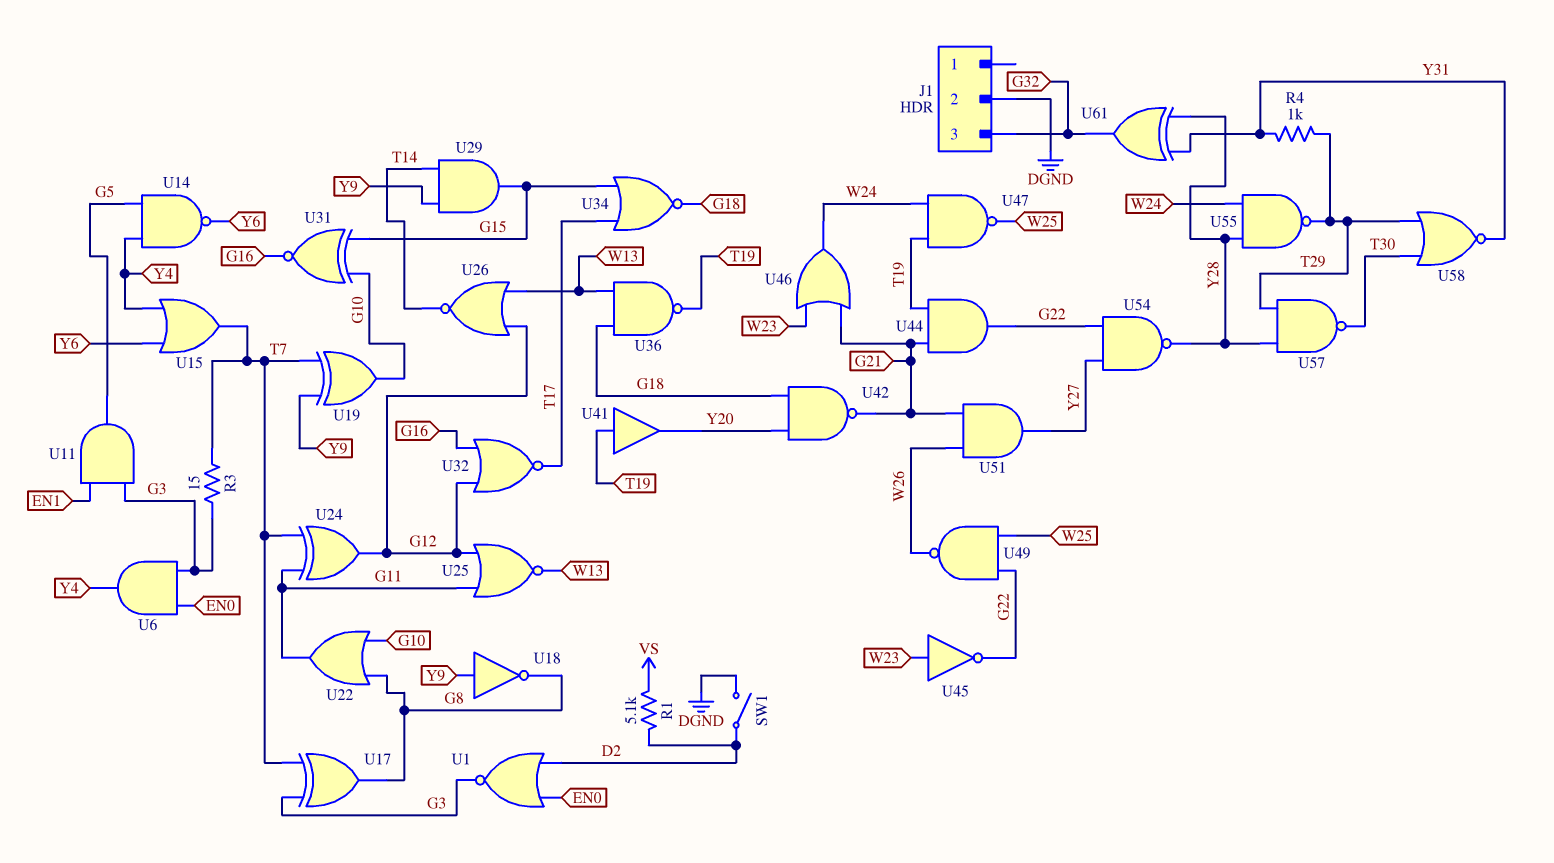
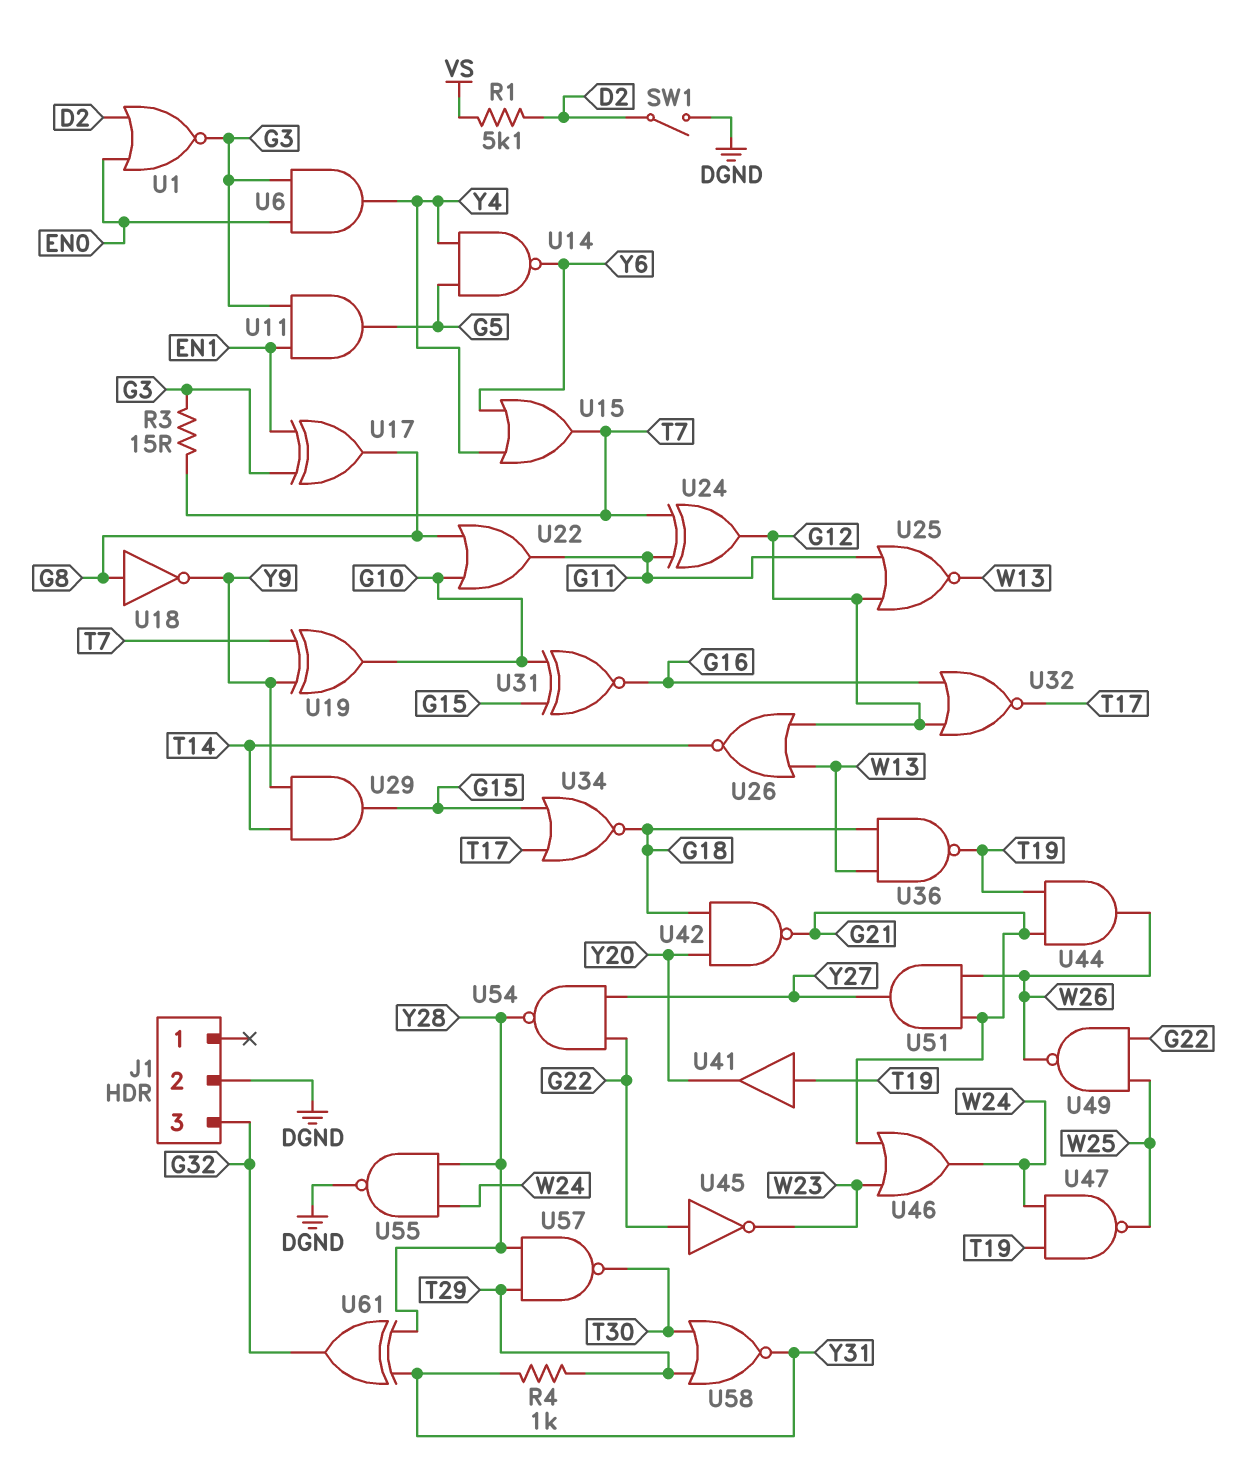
U17: XOR (in G3, in T7, out G8) -> XOR (in EN1, in G3, out G8)
U18: NOT (in Y9, out G8) -> NOT (in G8, out Y9)
U44: AND (in G21, in T19, out G22) -> AND (in G21, in T19, out W26)
U45: NOT (in W23, out G22) -> NOT (in G22, out W23)
U55: NAND (in W24, in Y28, out T29) -> NAND (in W24, in Y28, out DGND)

